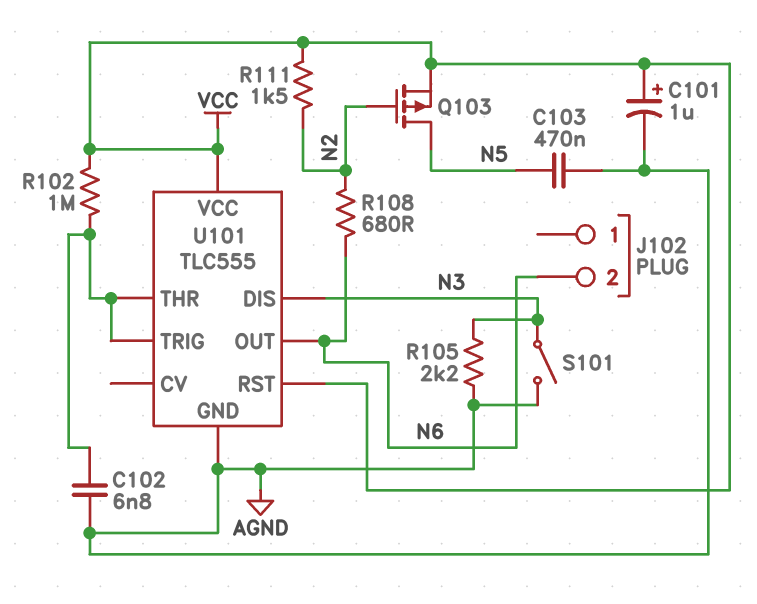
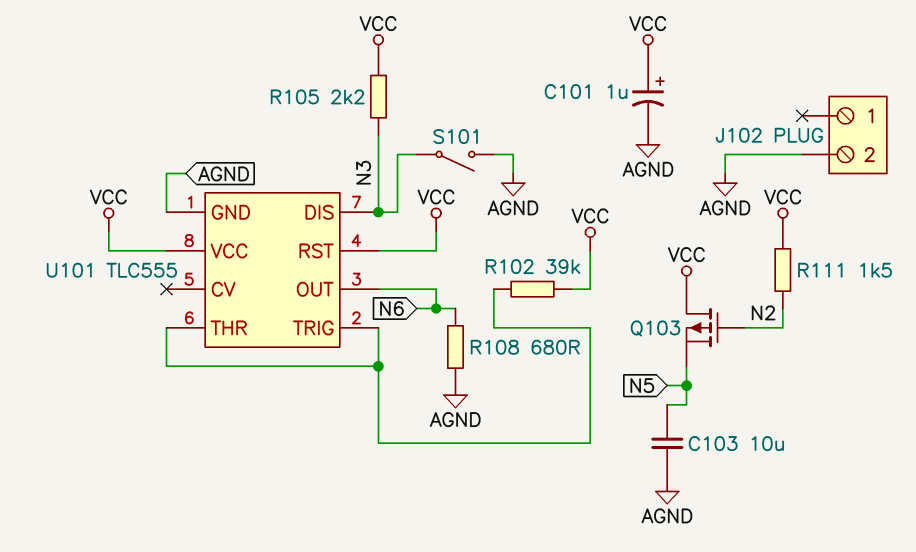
C102: 6.8nF (AGND, U101/THR) -> none
C103: 470nF (AGND, N5) -> 10uF (AGND, N5)
J102 pin 2: N6 -> AGND
Q103: PMOS (G N2, D N5, S VCC) -> PMOS (G N2, D VCC, S N5)
R102: 1M (U101/THR, VCC) -> 39k (U101/THR, VCC)
R105: 2.2k (AGND, N3) -> 2.2k (N3, VCC)
R108: 680 (N2, N6) -> 680 (AGND, N6)

